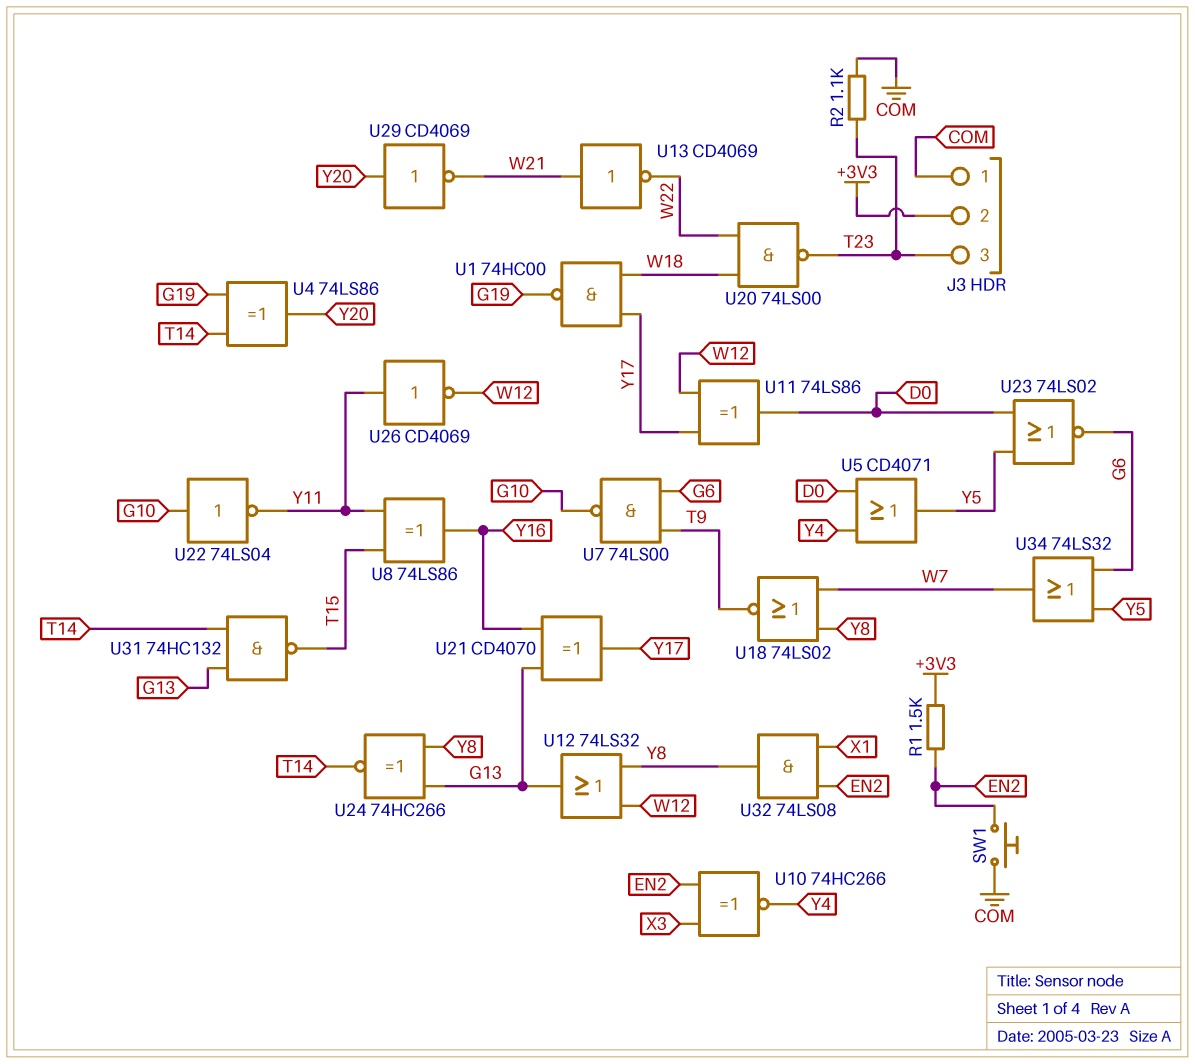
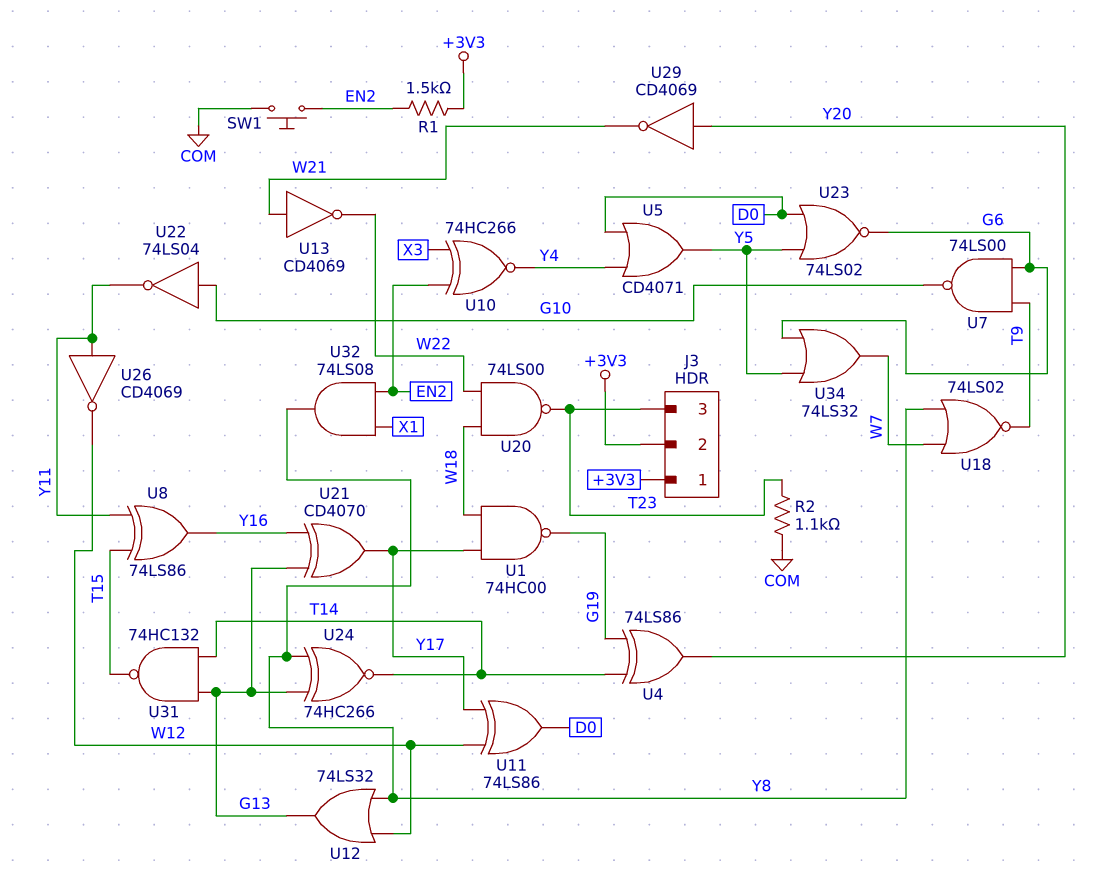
J3 pin 1: COM -> +3V3

